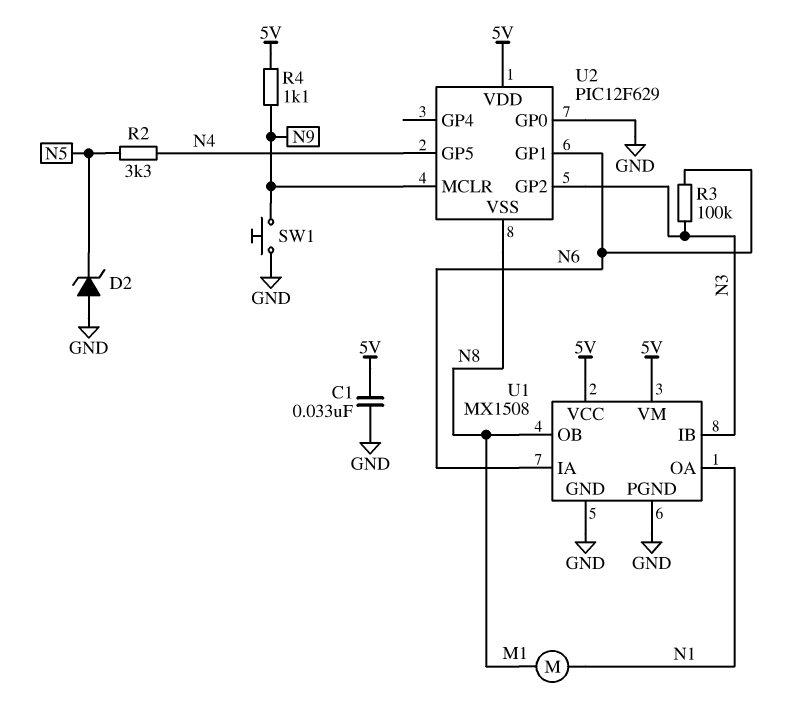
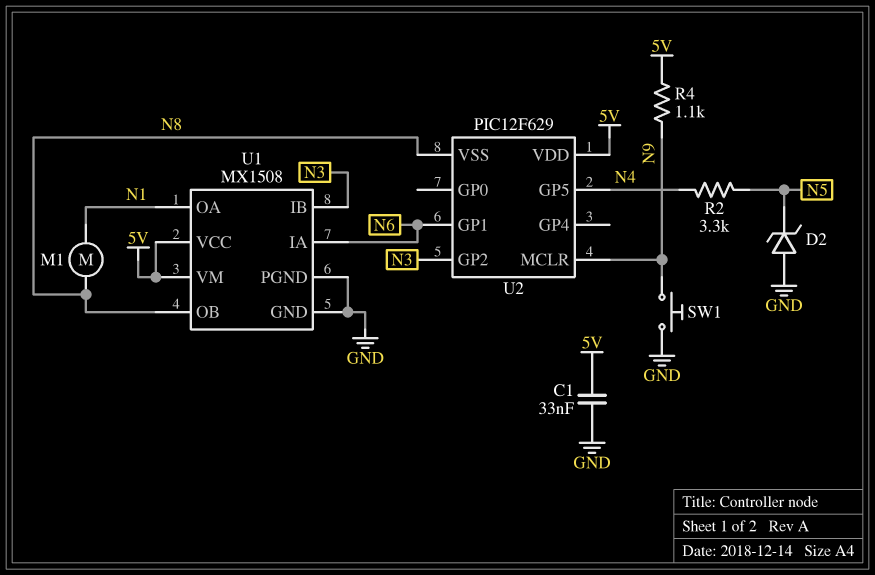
R3: 100k (N3, N6) -> none
U2 pin GP0: GND -> none

